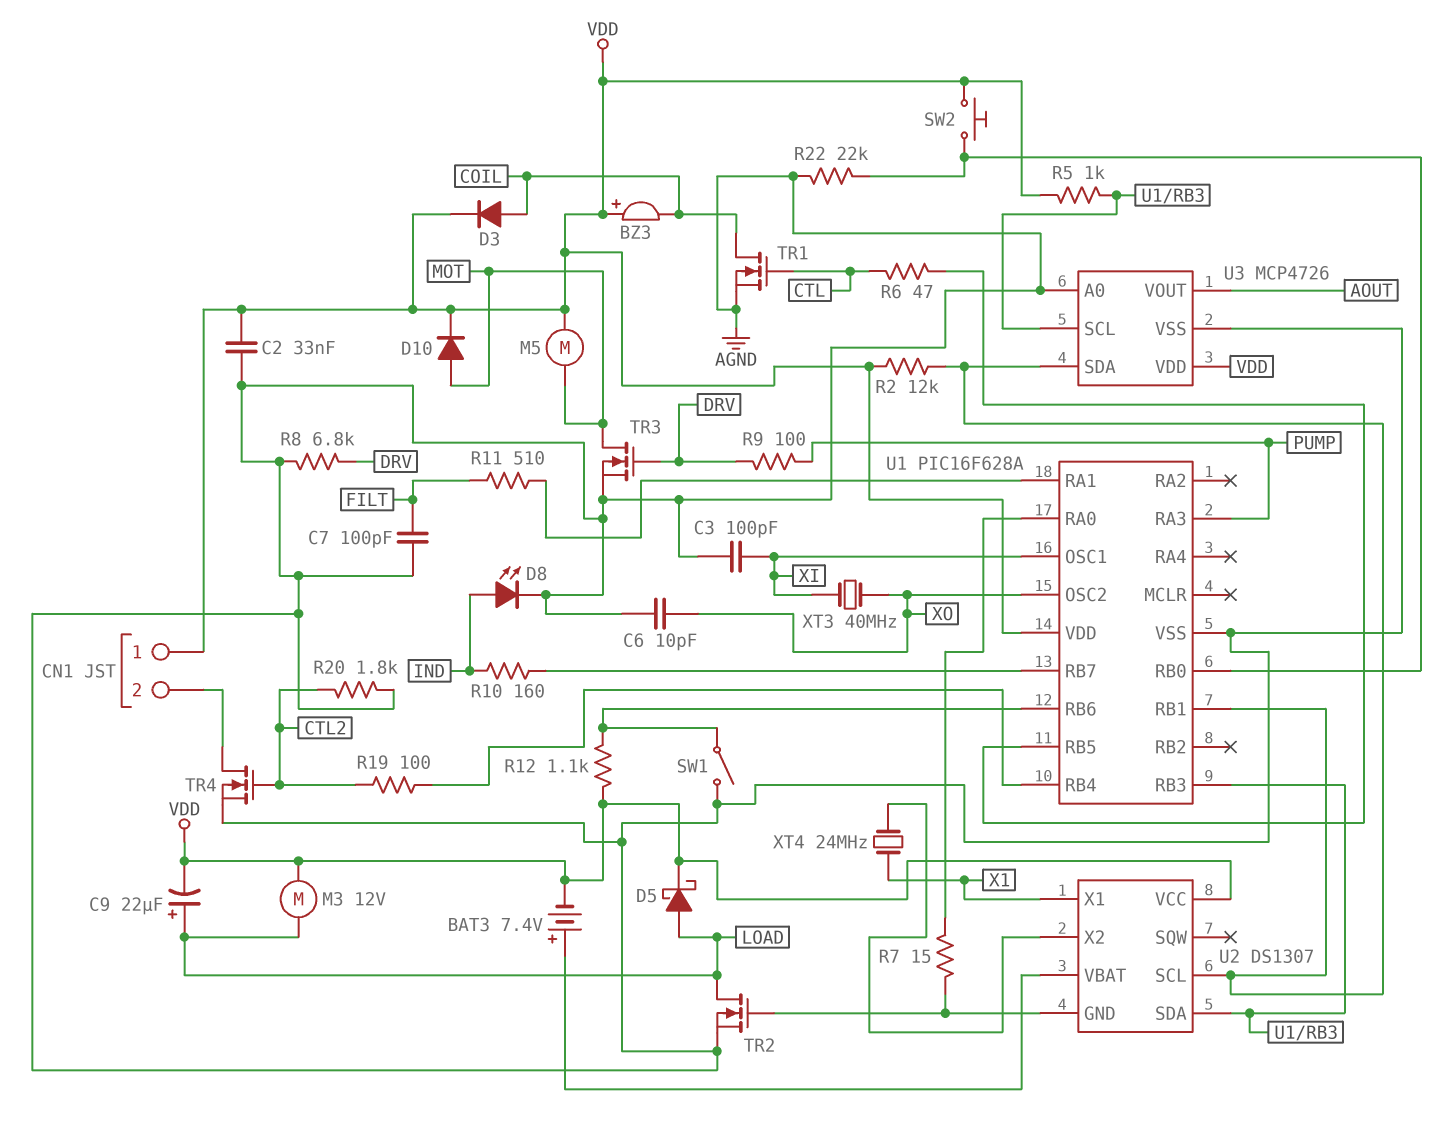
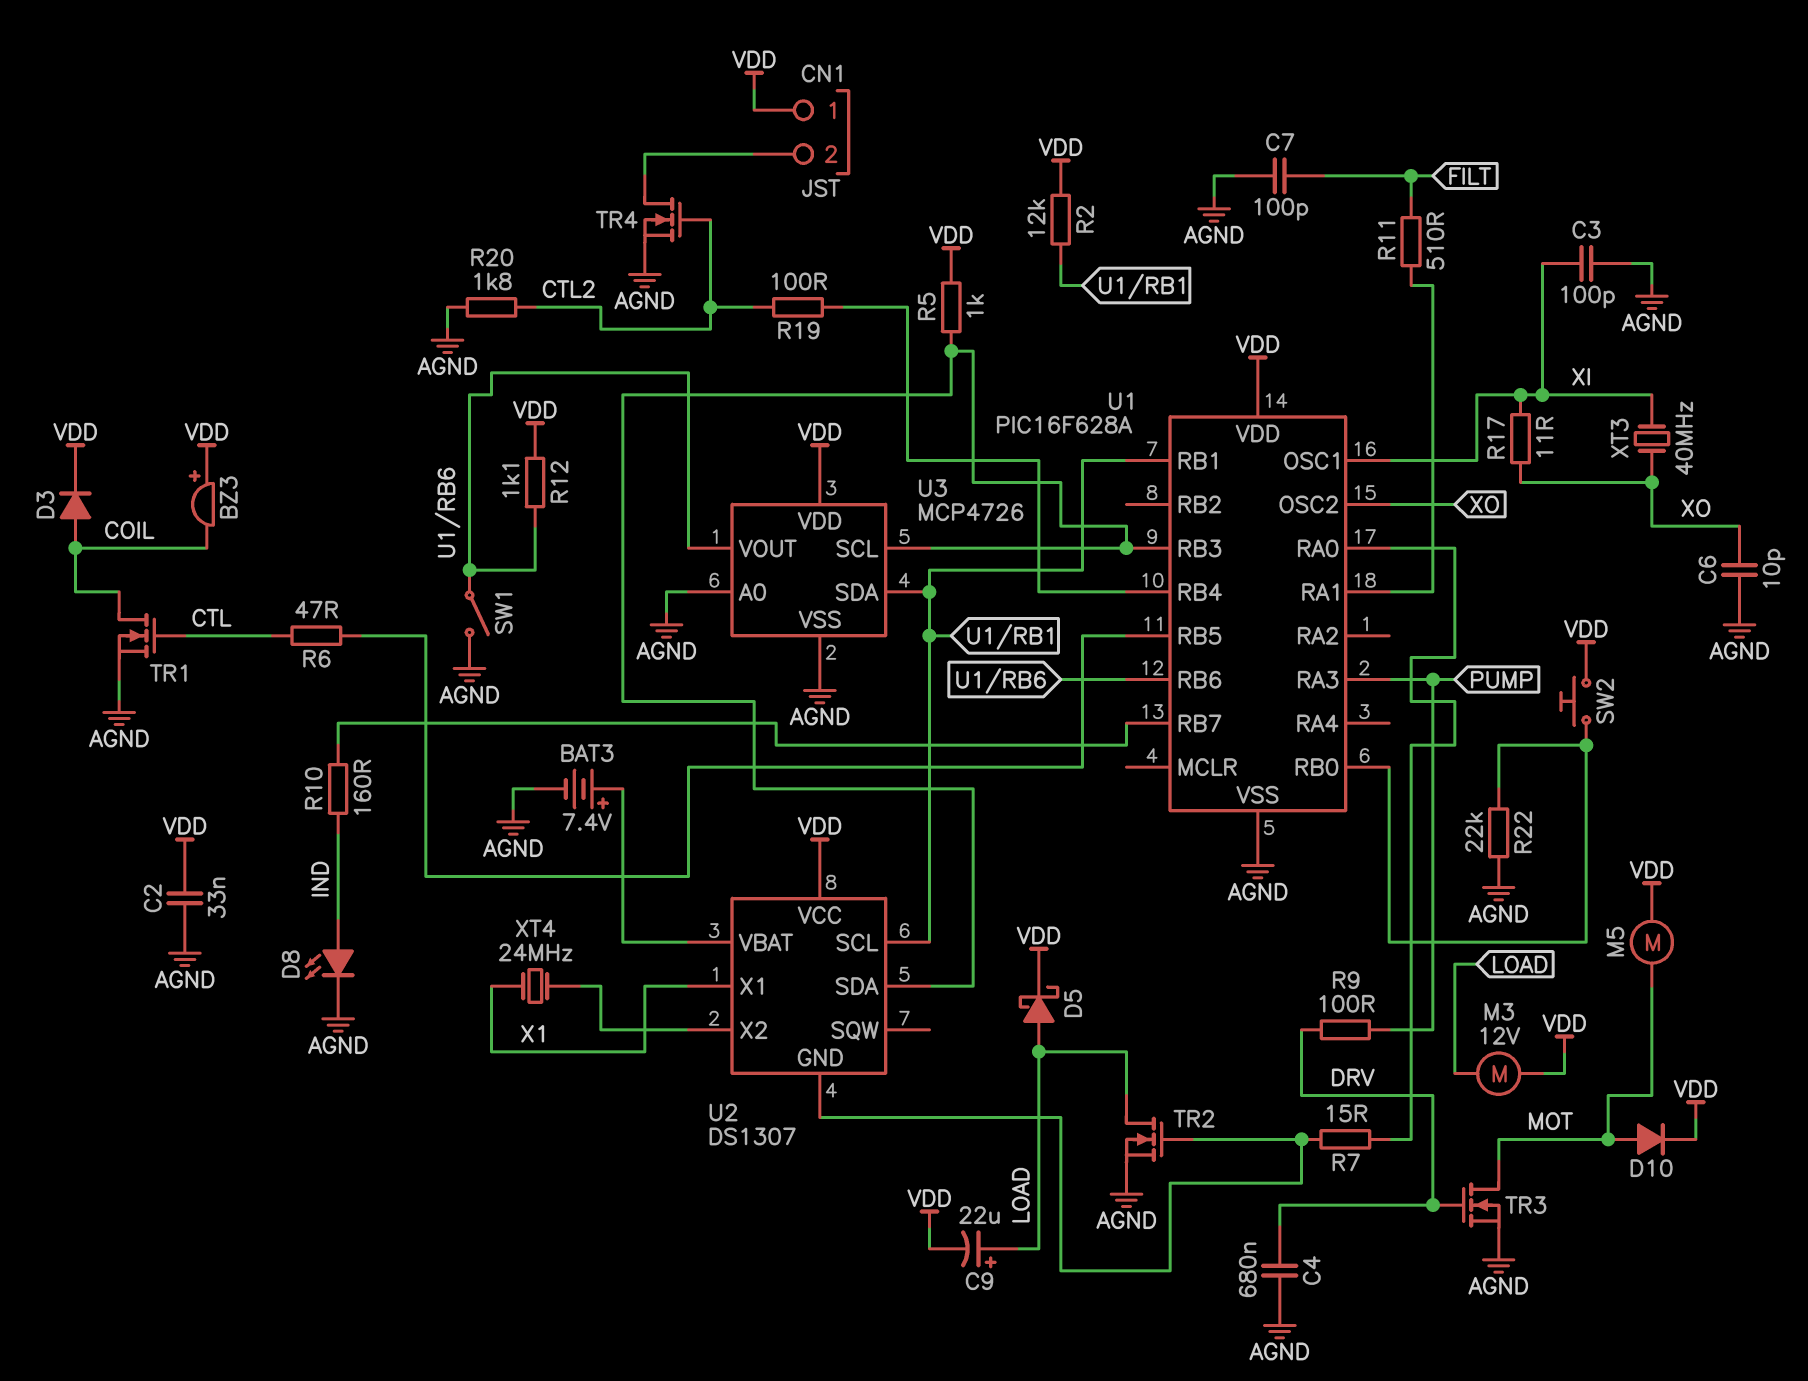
BAT3: 7.4V (plus U2/VBAT, minus VDD) -> 7.4V (plus U2/VBAT, minus AGND)
C4: none -> 680nF (AGND, DRV)
R8: 6.8k (AGND, DRV) -> none
R17: none -> 11 (XI, XO)
U3 pin VOUT: AOUT -> U1/RB6

